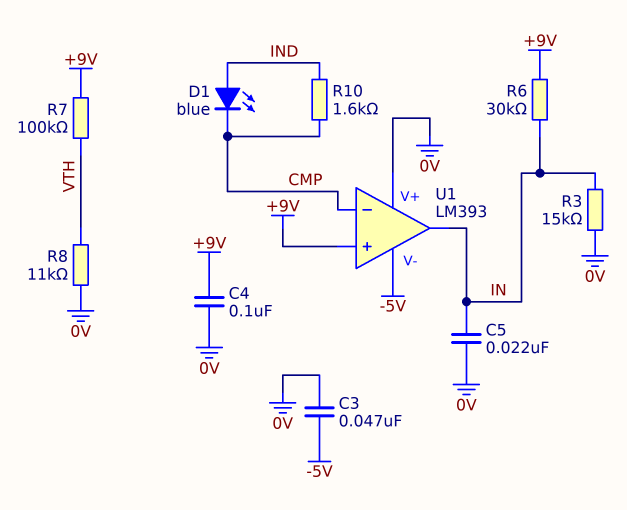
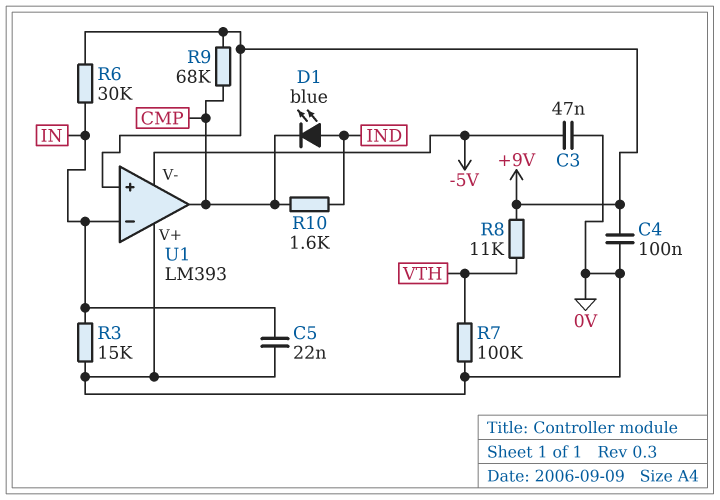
R7: 100k (+9V, VTH) -> 100k (0V, VTH)
R8: 11k (0V, VTH) -> 11k (+9V, VTH)
R9: none -> 68k (+9V, CMP)
U1 pin in-: CMP -> IN
U1 pin out: IN -> CMP

